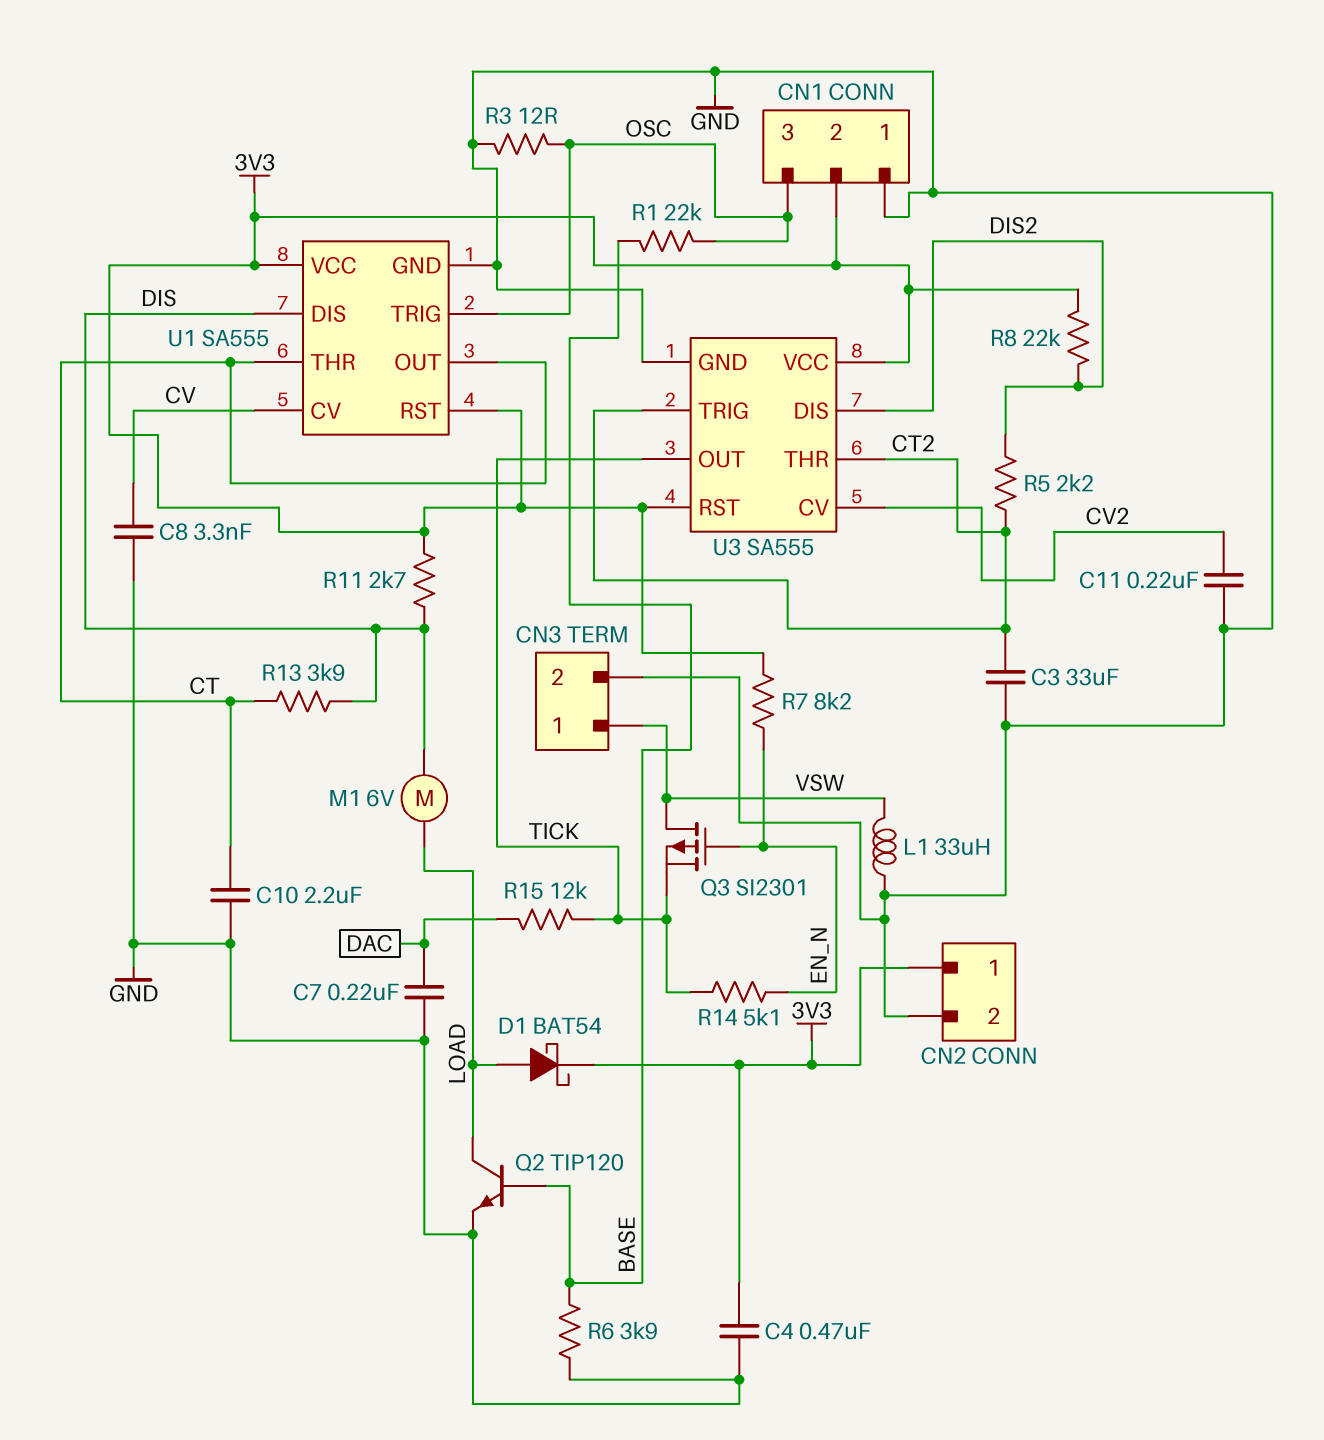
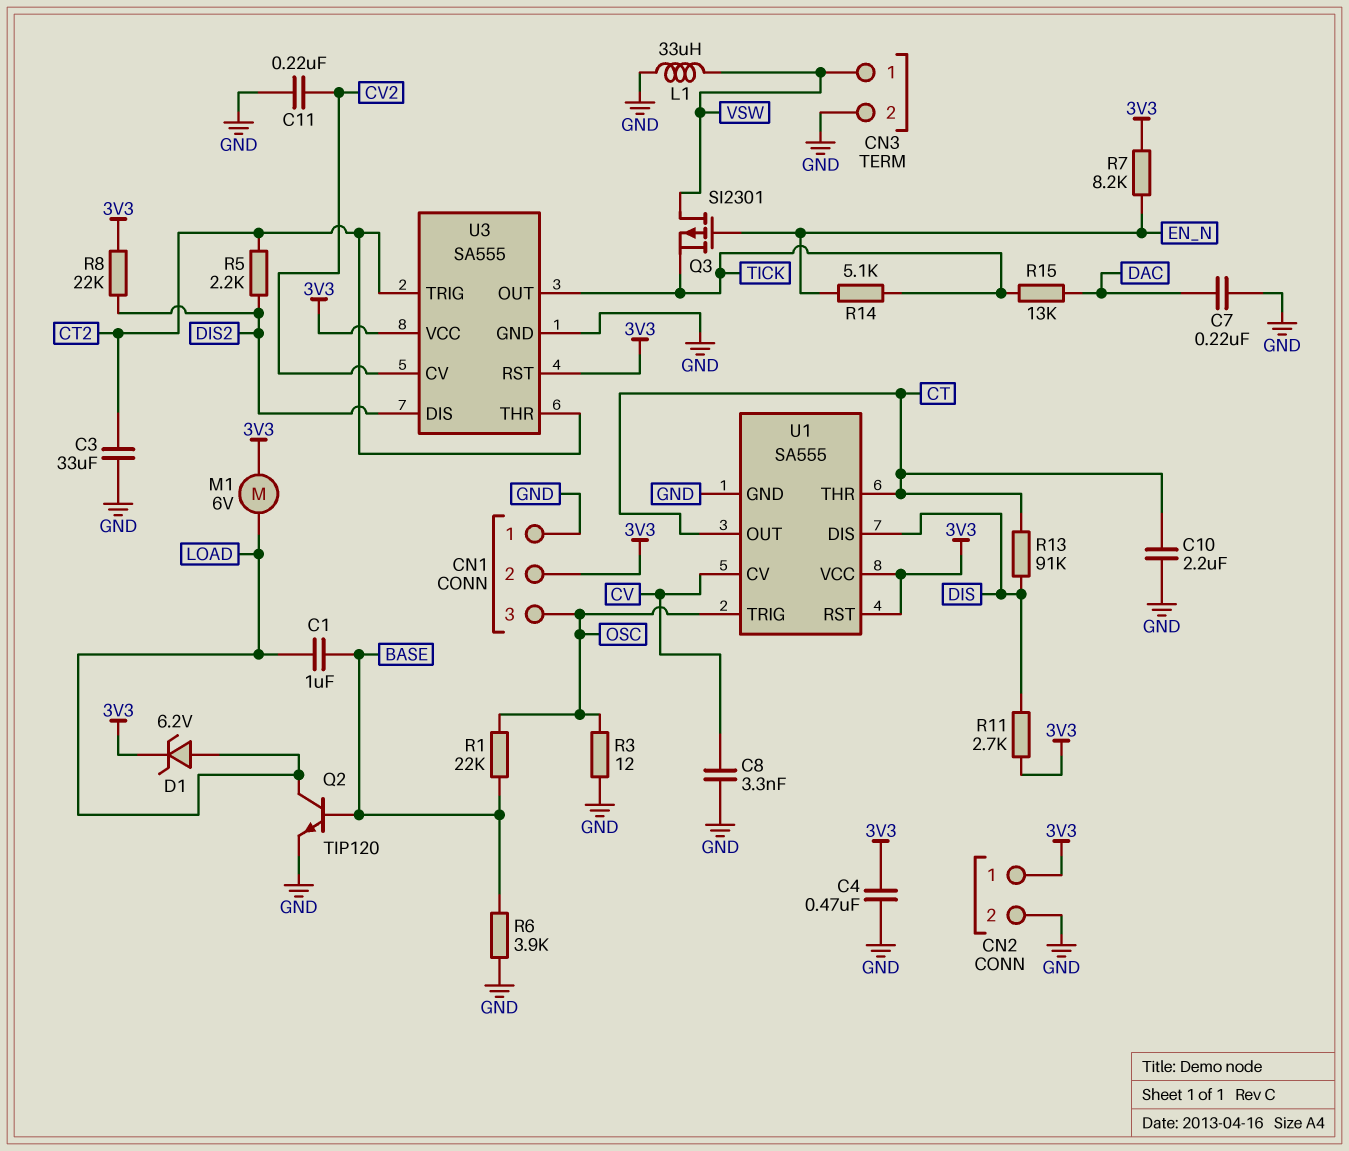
C1: none -> 1uF (BASE, LOAD)
D1: schottky BAT54 (A LOAD, K 3V3) -> zener 6.2V (A LOAD, K 3V3)
M1: motor 6V (DIS, LOAD) -> motor 6V (3V3, LOAD)
R13: 3.9k (CT, DIS) -> 91k (CT, DIS)
R15: 12k (DAC, TICK) -> 13k (DAC, TICK)

